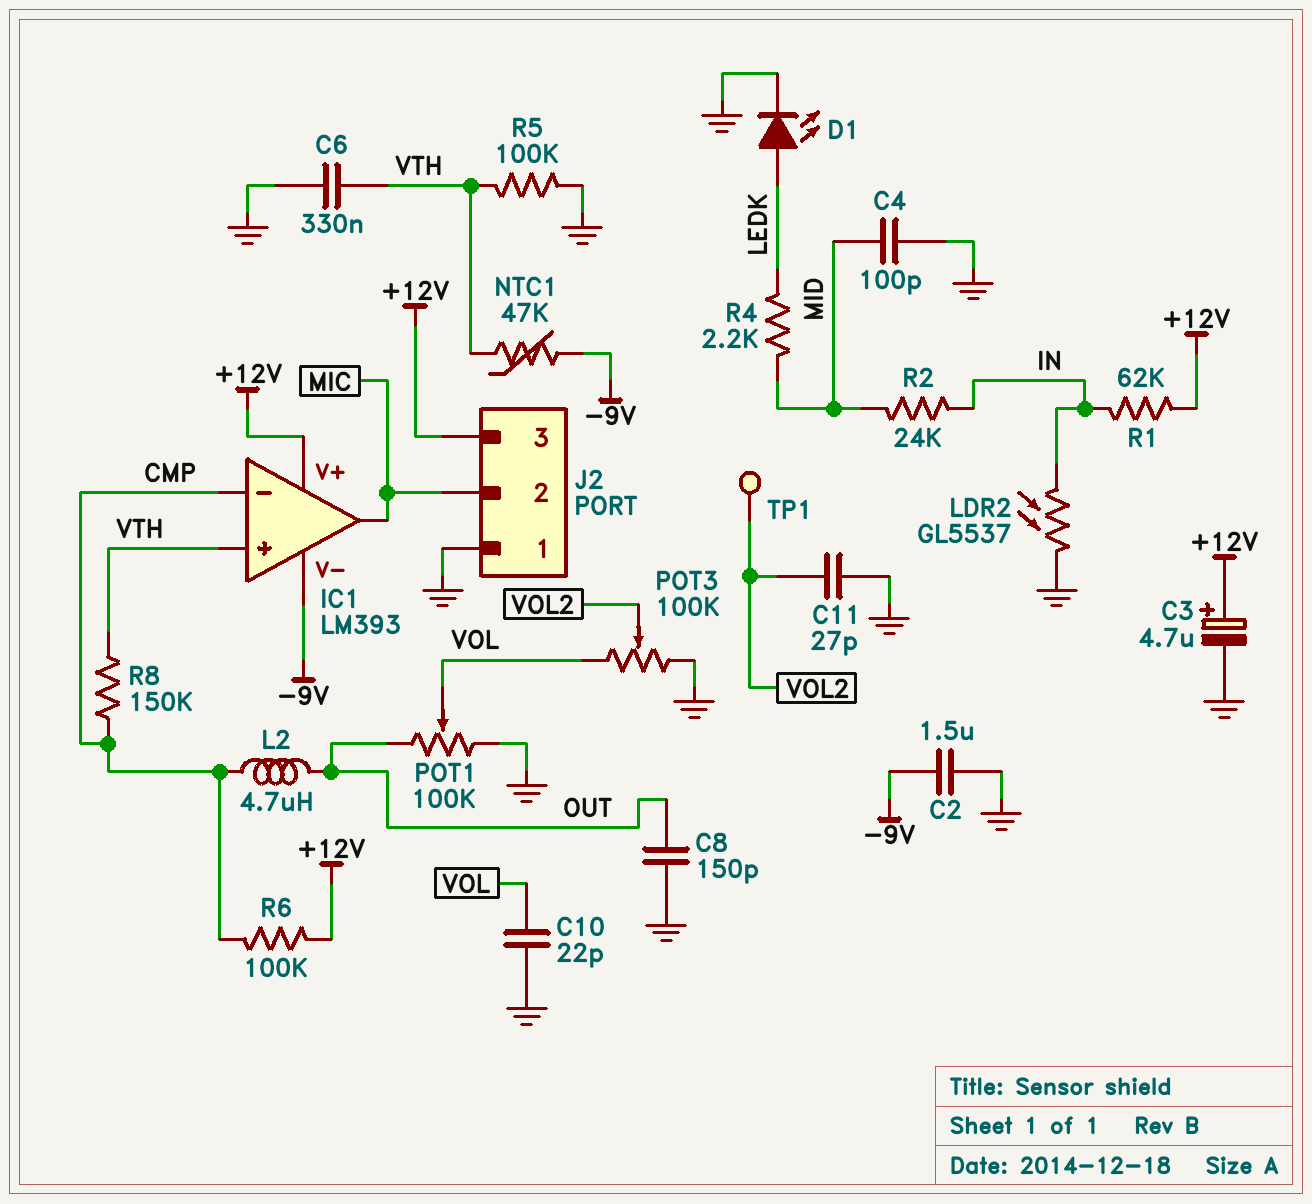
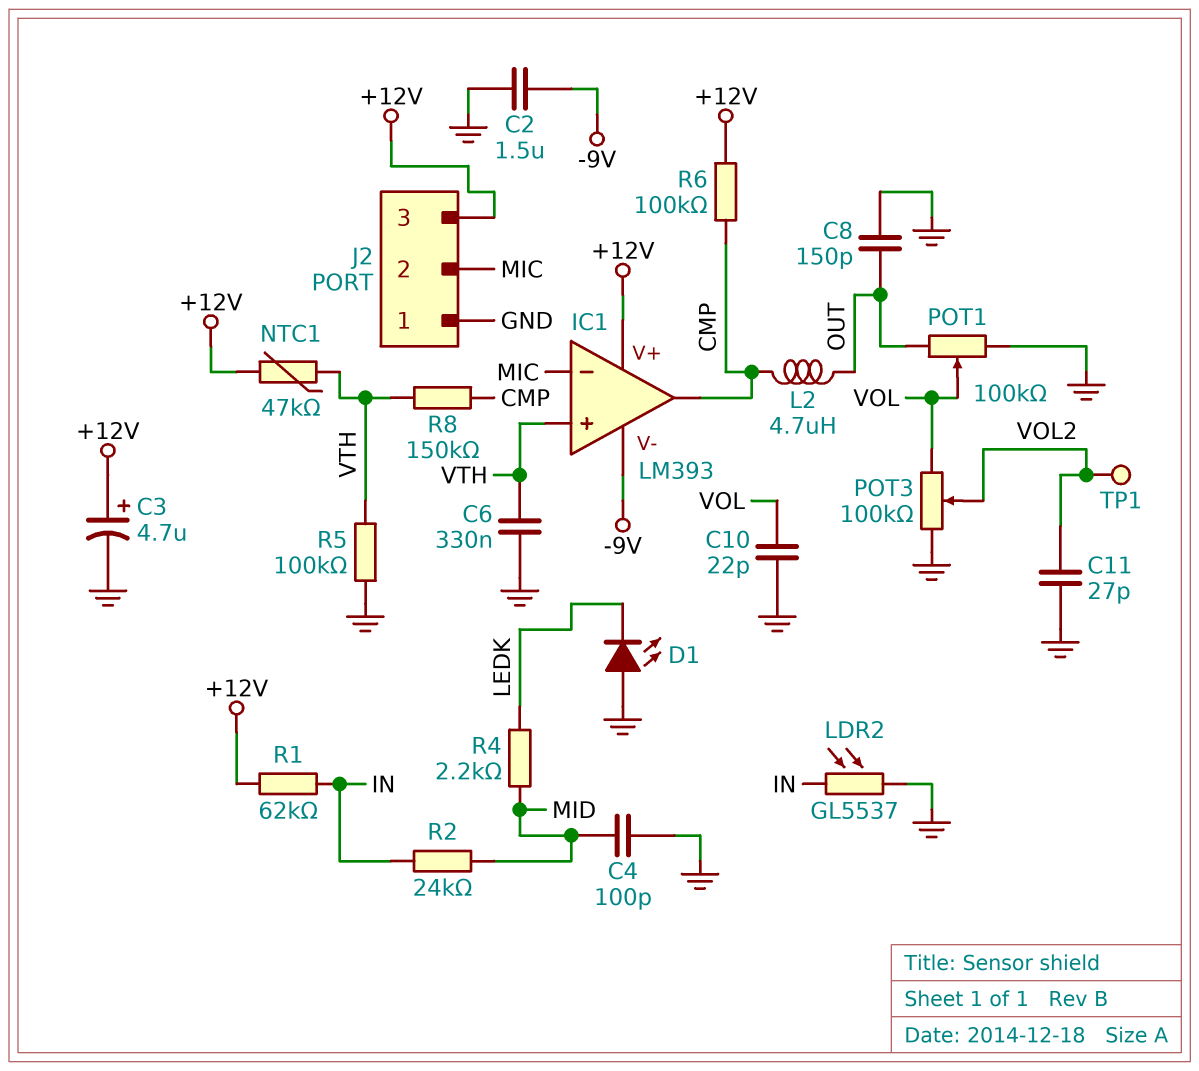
D1: LED (A LEDK, K GND) -> LED (A GND, K LEDK)
IC1 pin in-: CMP -> MIC
IC1 pin out: MIC -> CMP
NTC1: 47k (-9V, VTH) -> 47k (+12V, VTH)

